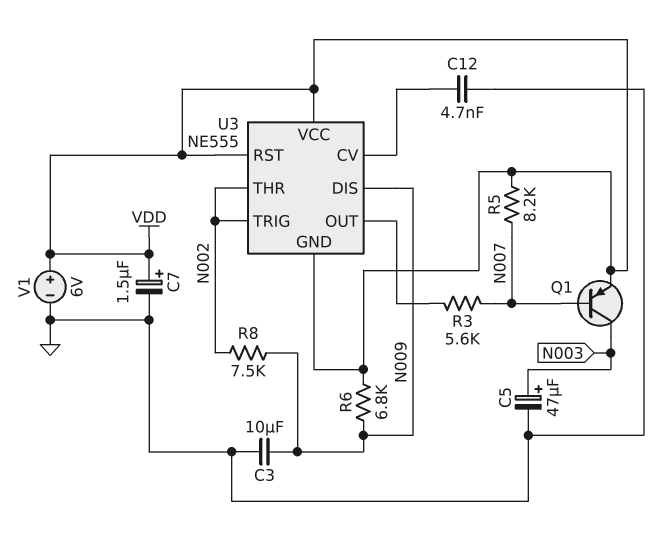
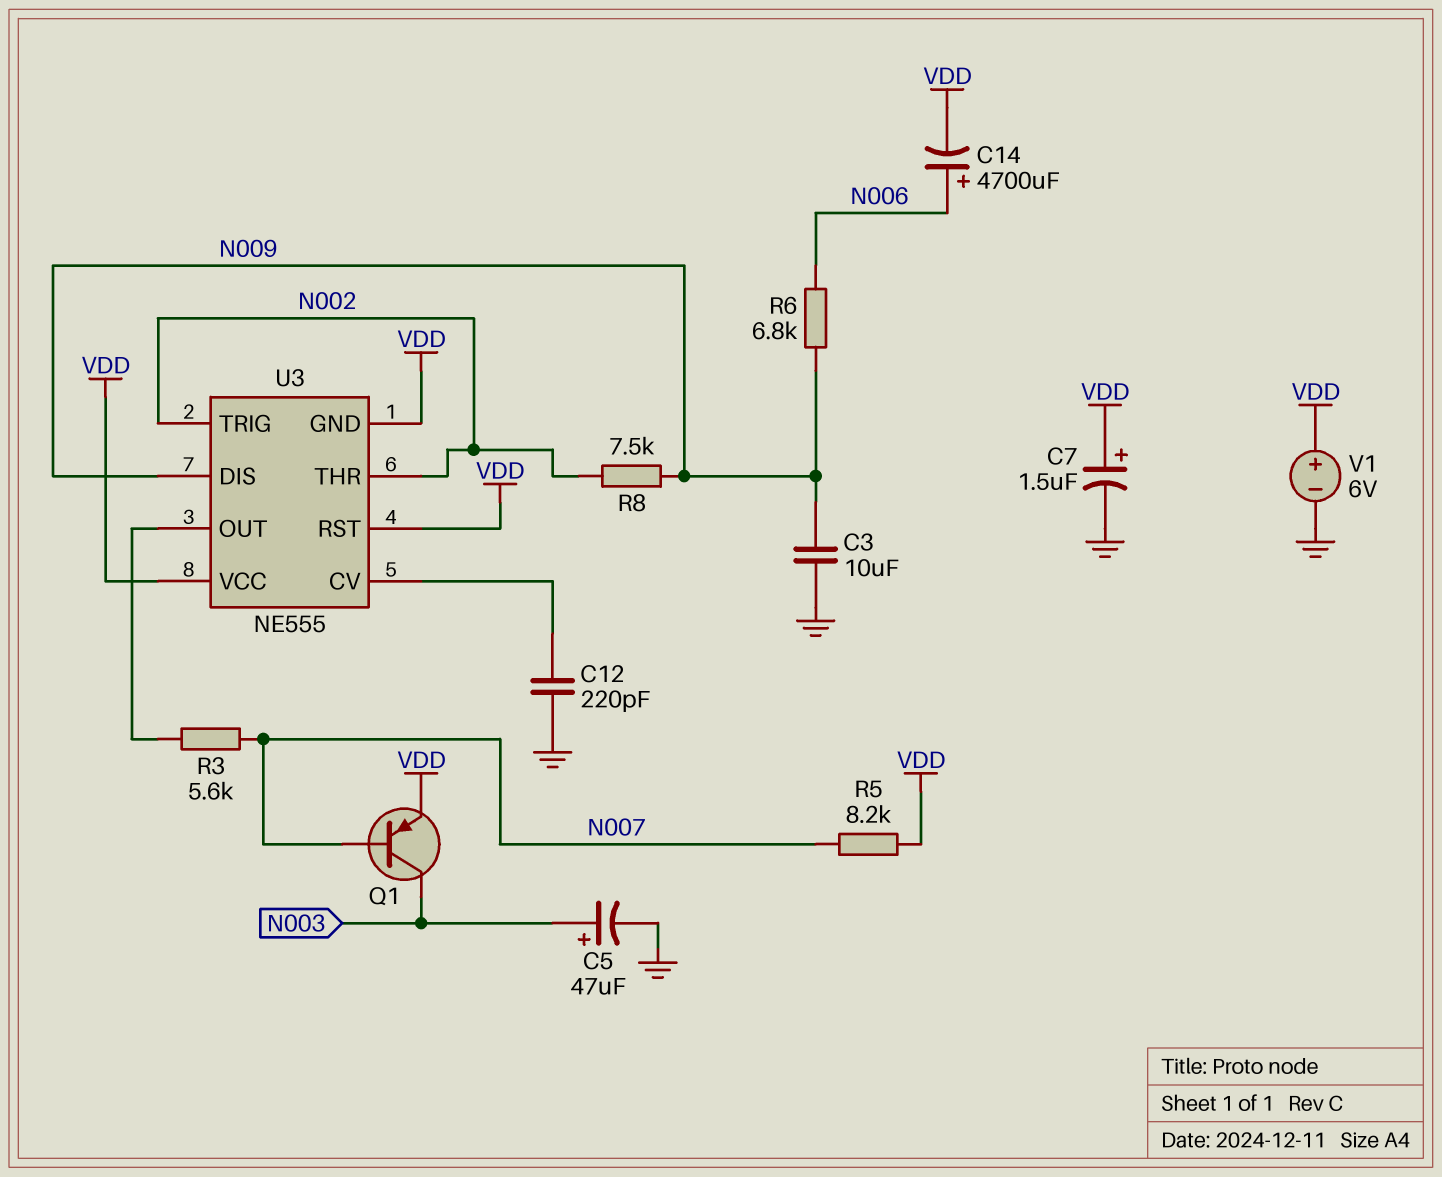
C12: 4.7nF (GND, U3/CV) -> 220pF (GND, U3/CV)
C14: none -> 4700uF (plus N006, minus VDD)
R6: 6.8k (N009, VDD) -> 6.8k (N006, N009)

